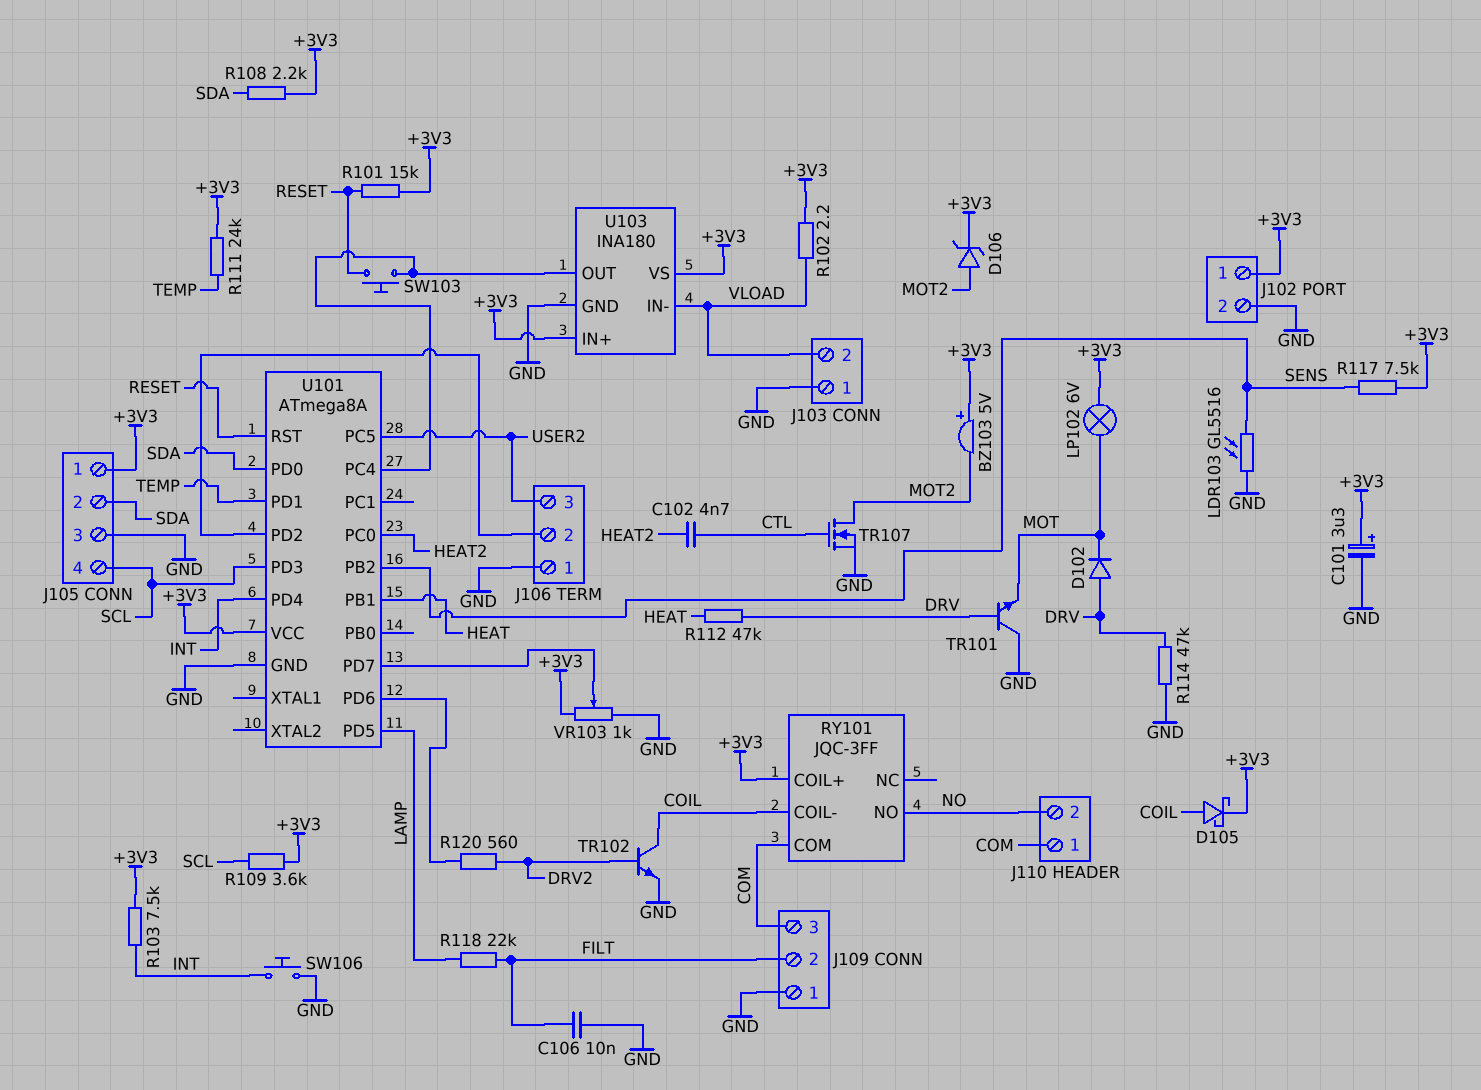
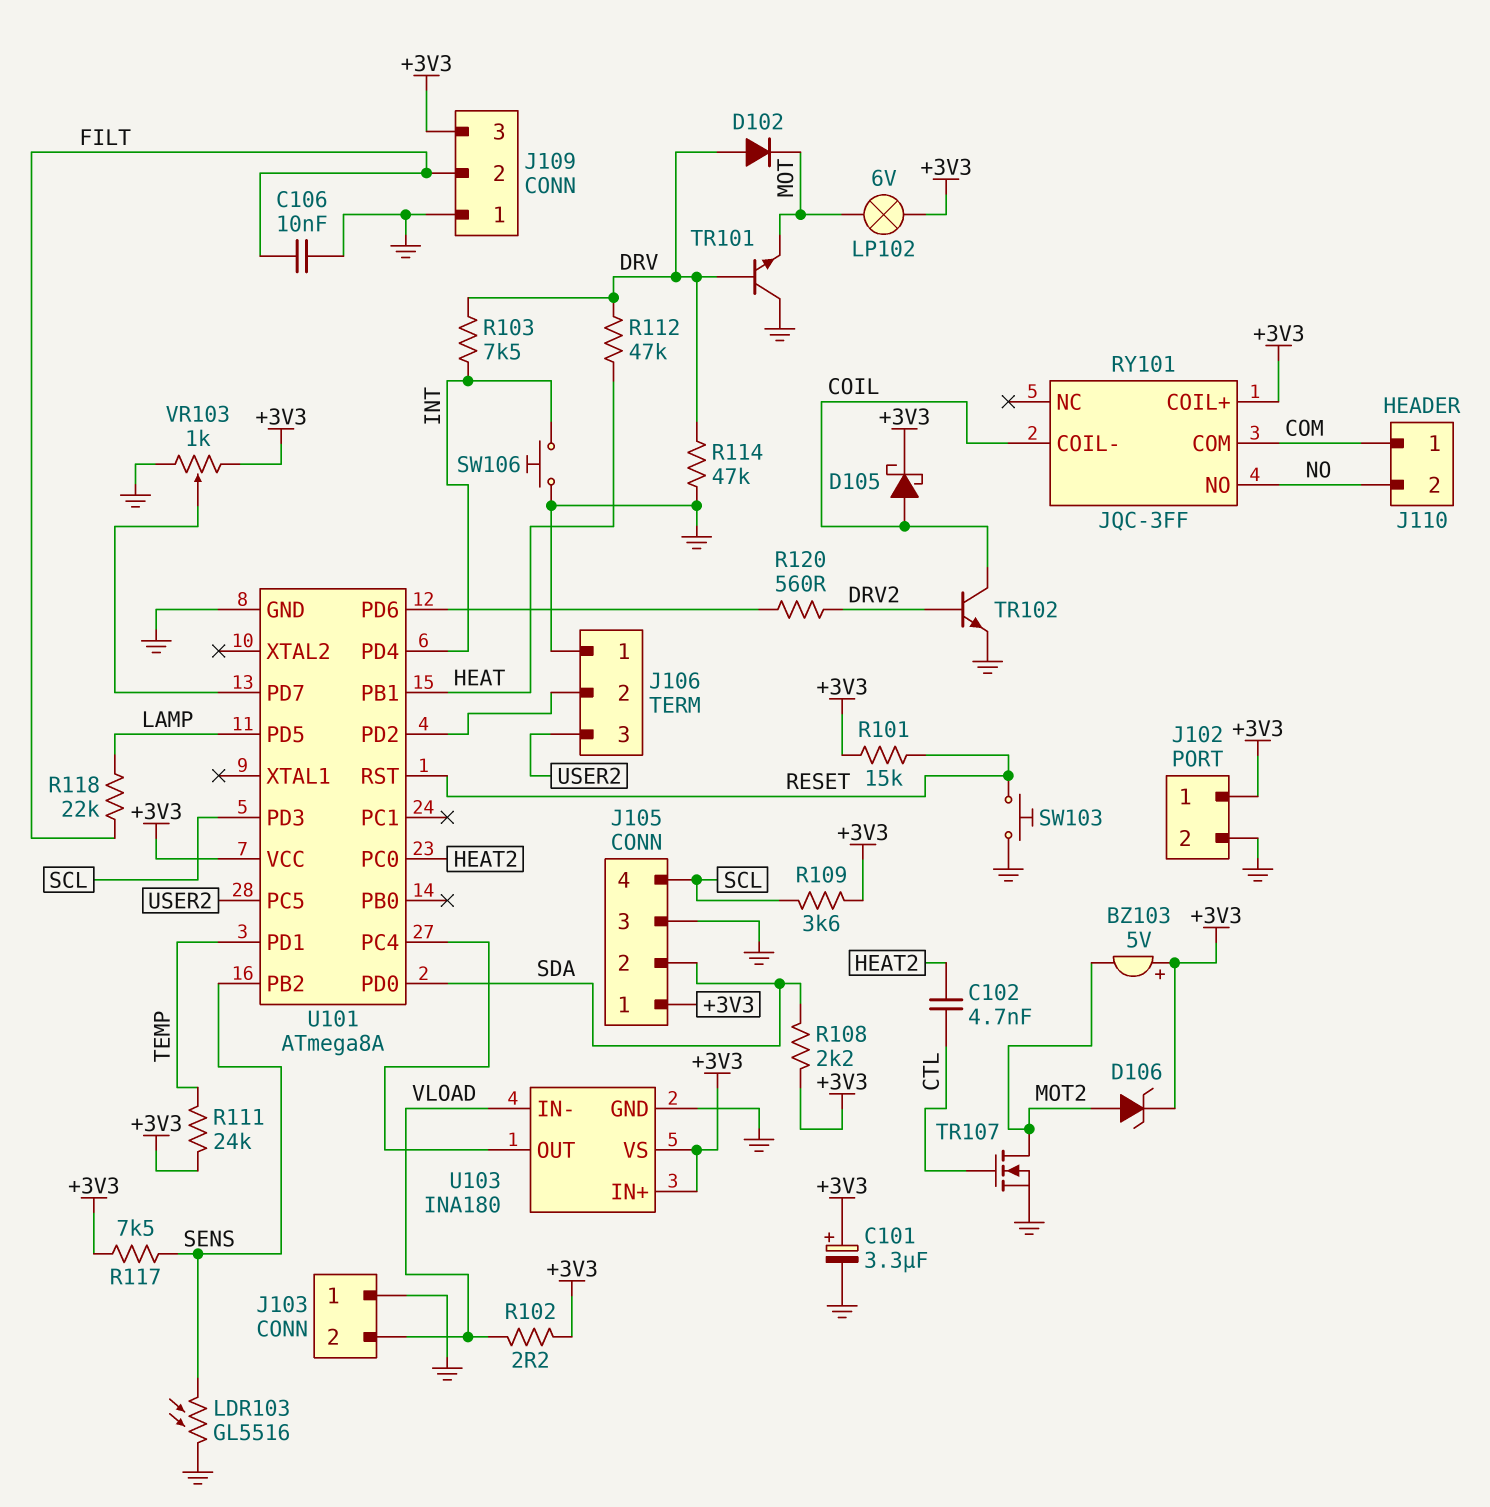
J109 pin 3: COM -> +3V3
R103: 7.5k (+3V3, INT) -> 7.5k (DRV, INT)
SW103: button (RESET, U101/PC4) -> button (GND, RESET)

